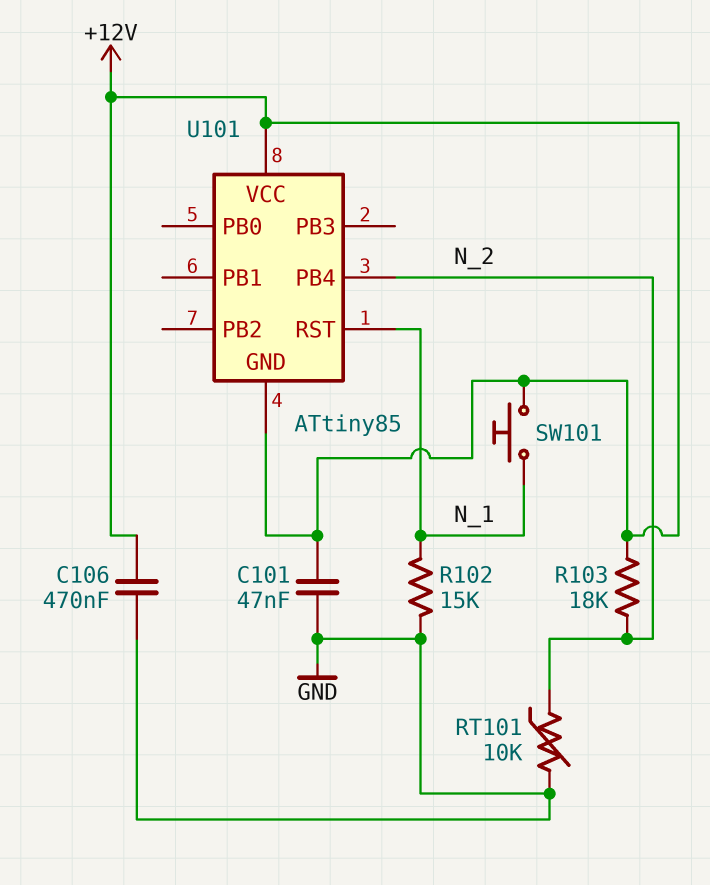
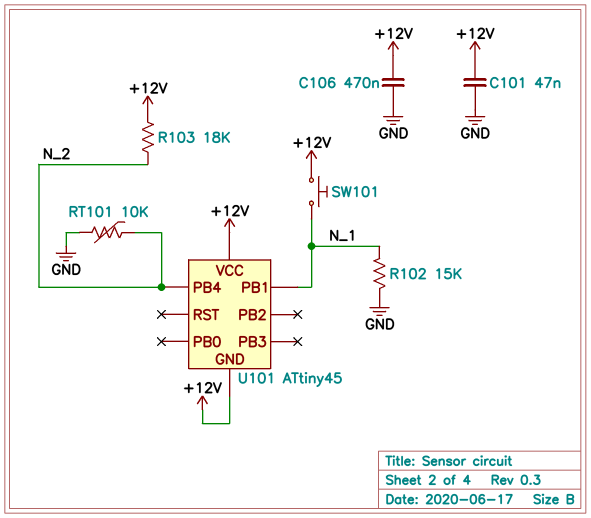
U101: ATtiny85 -> ATtiny45
U101 pin PB1: none -> N_1
U101 pin RST: N_1 -> none

